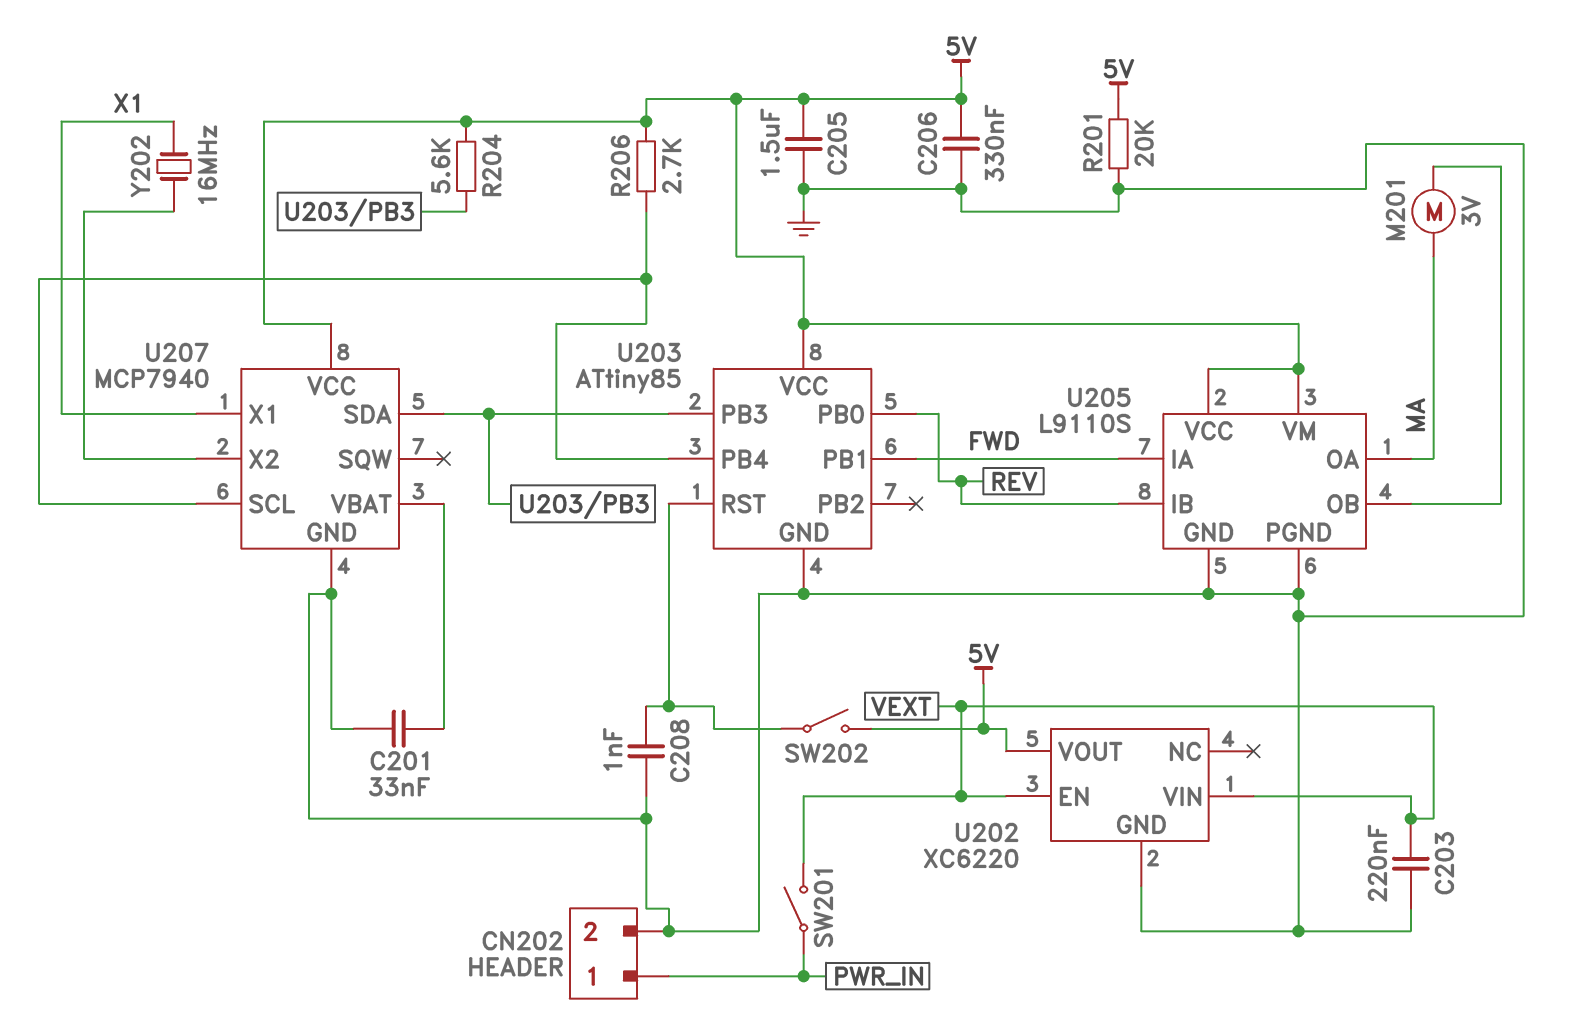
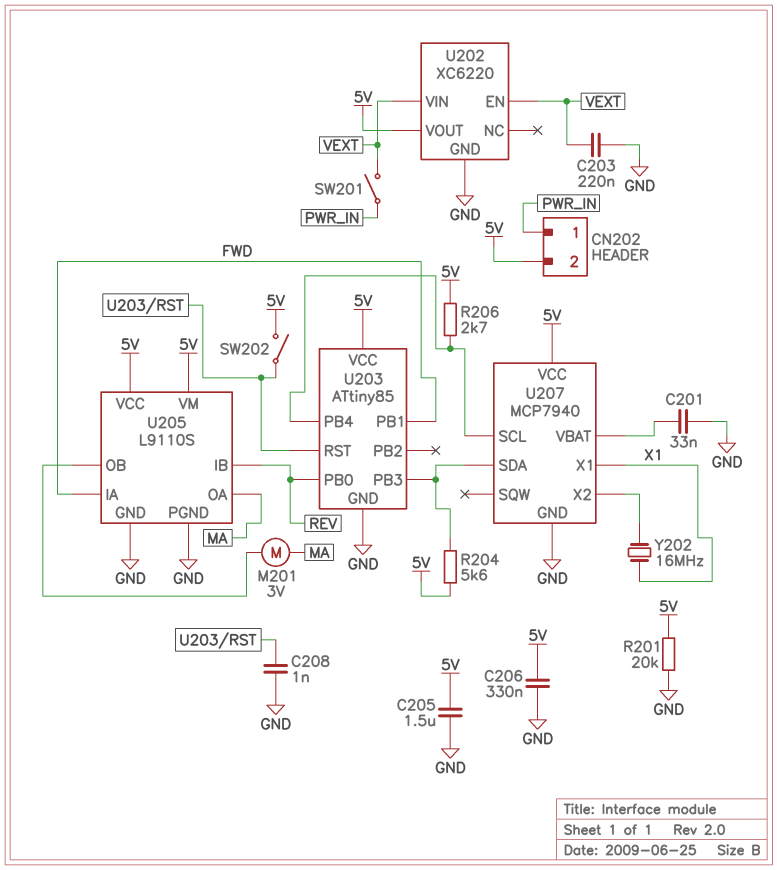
CN202 pin 2: GND -> 5V

